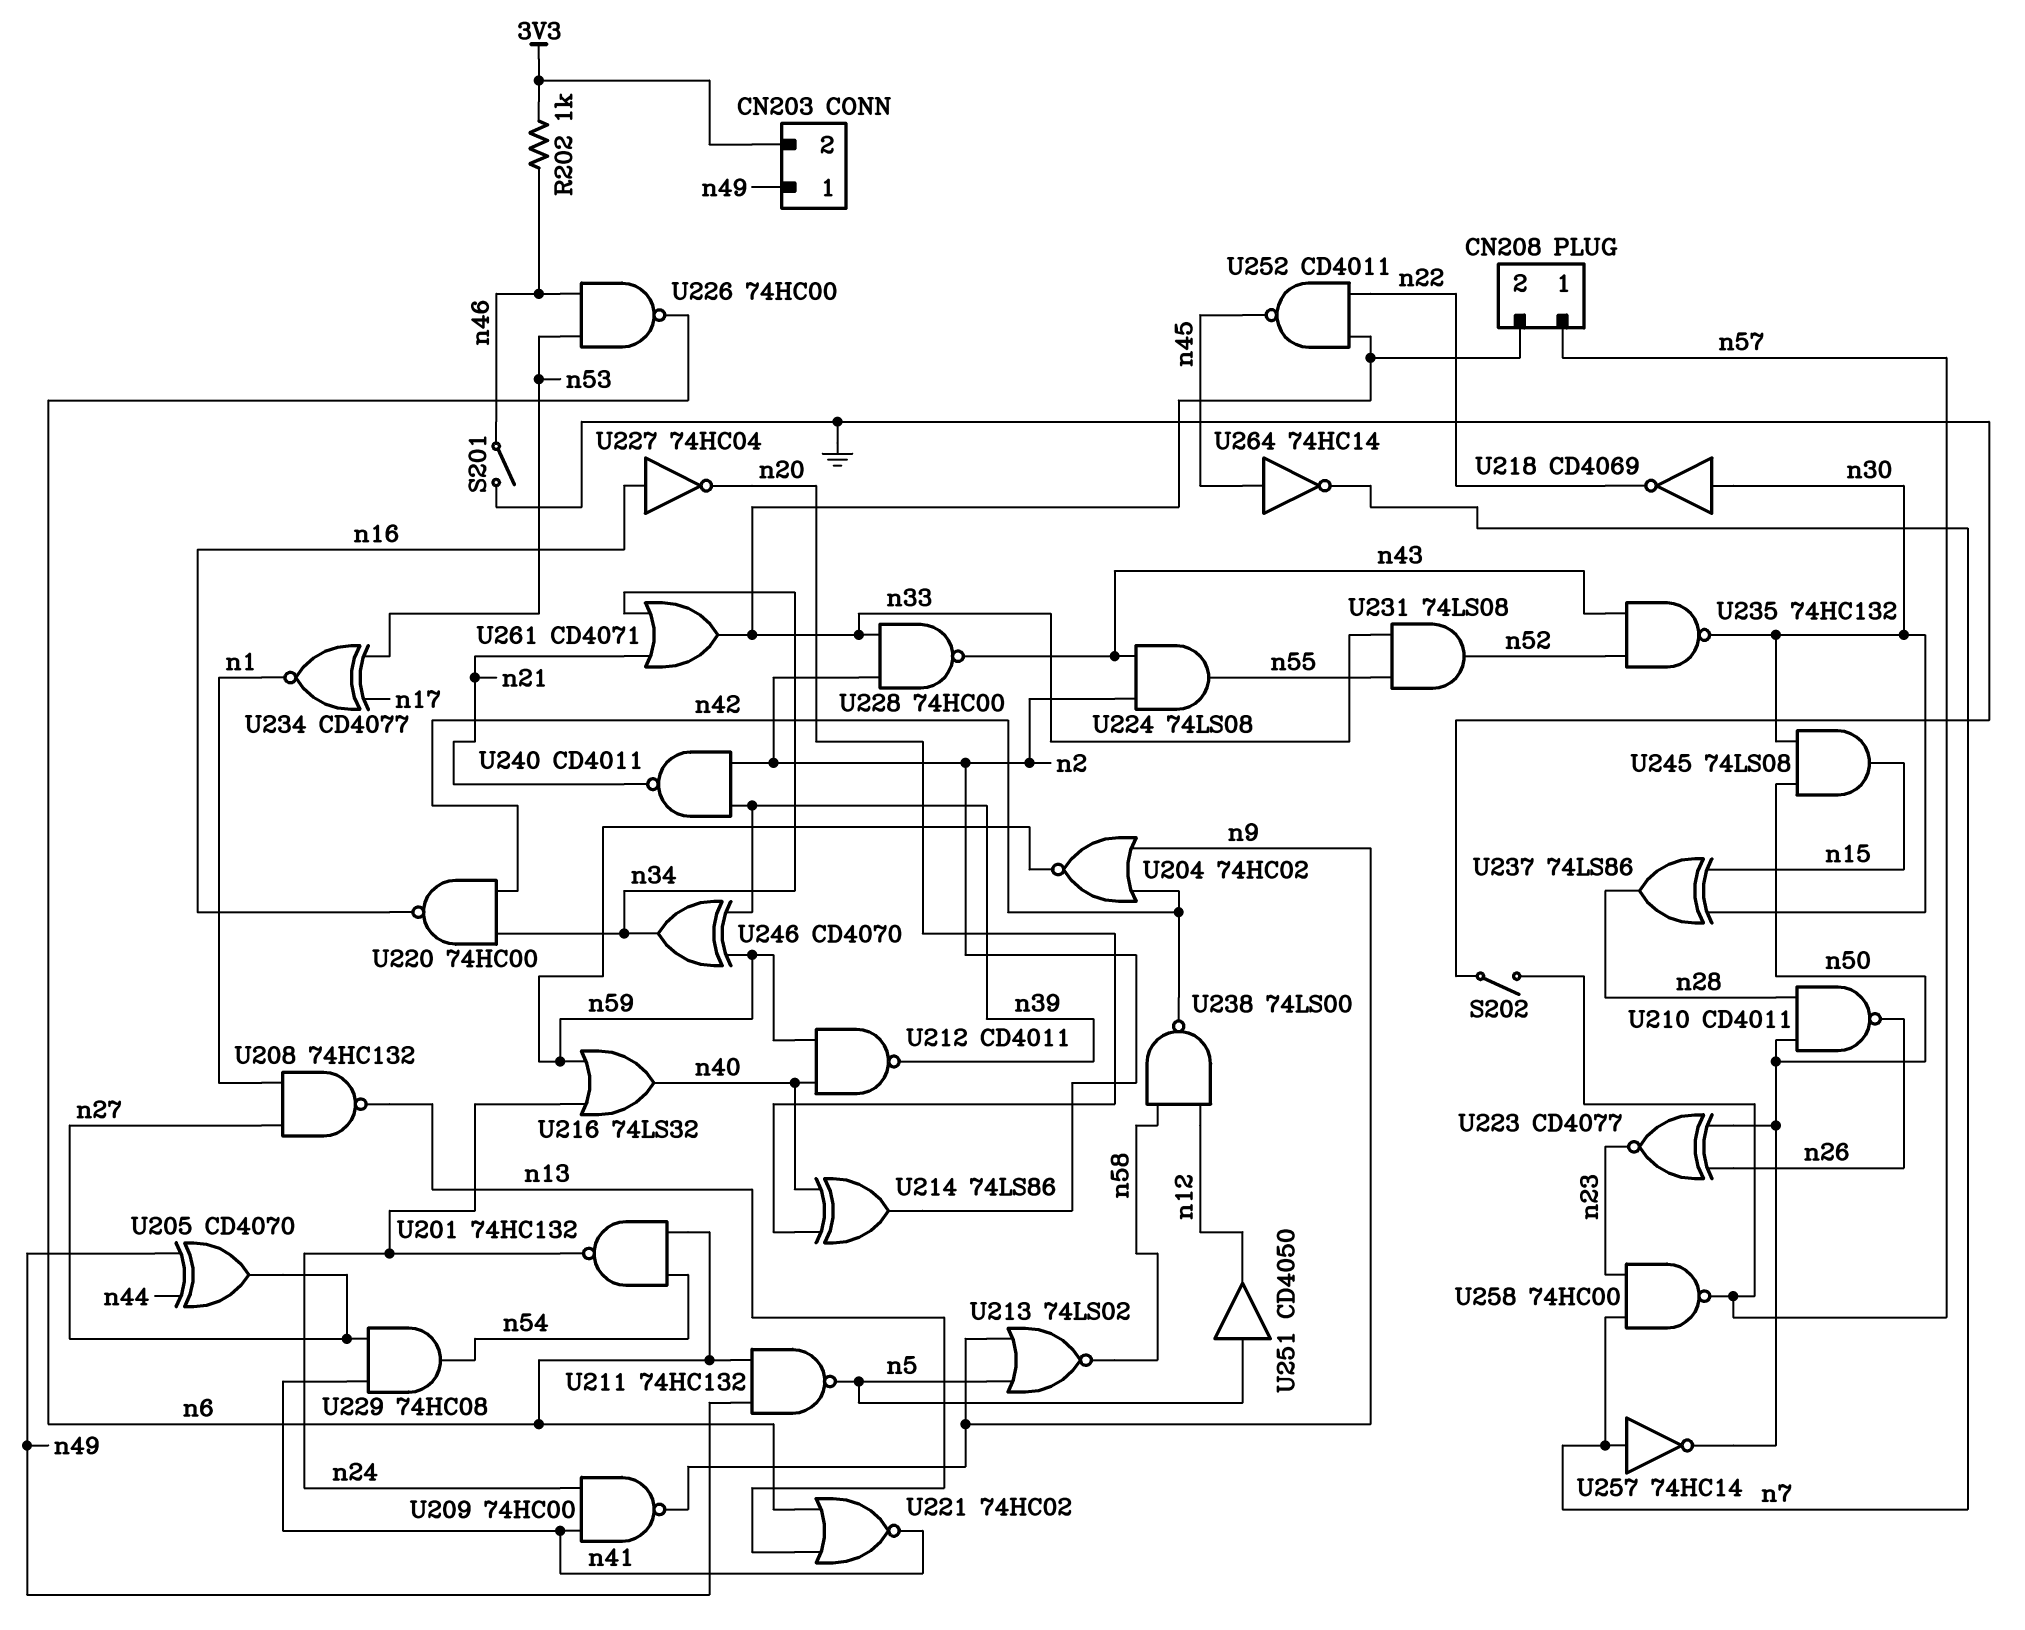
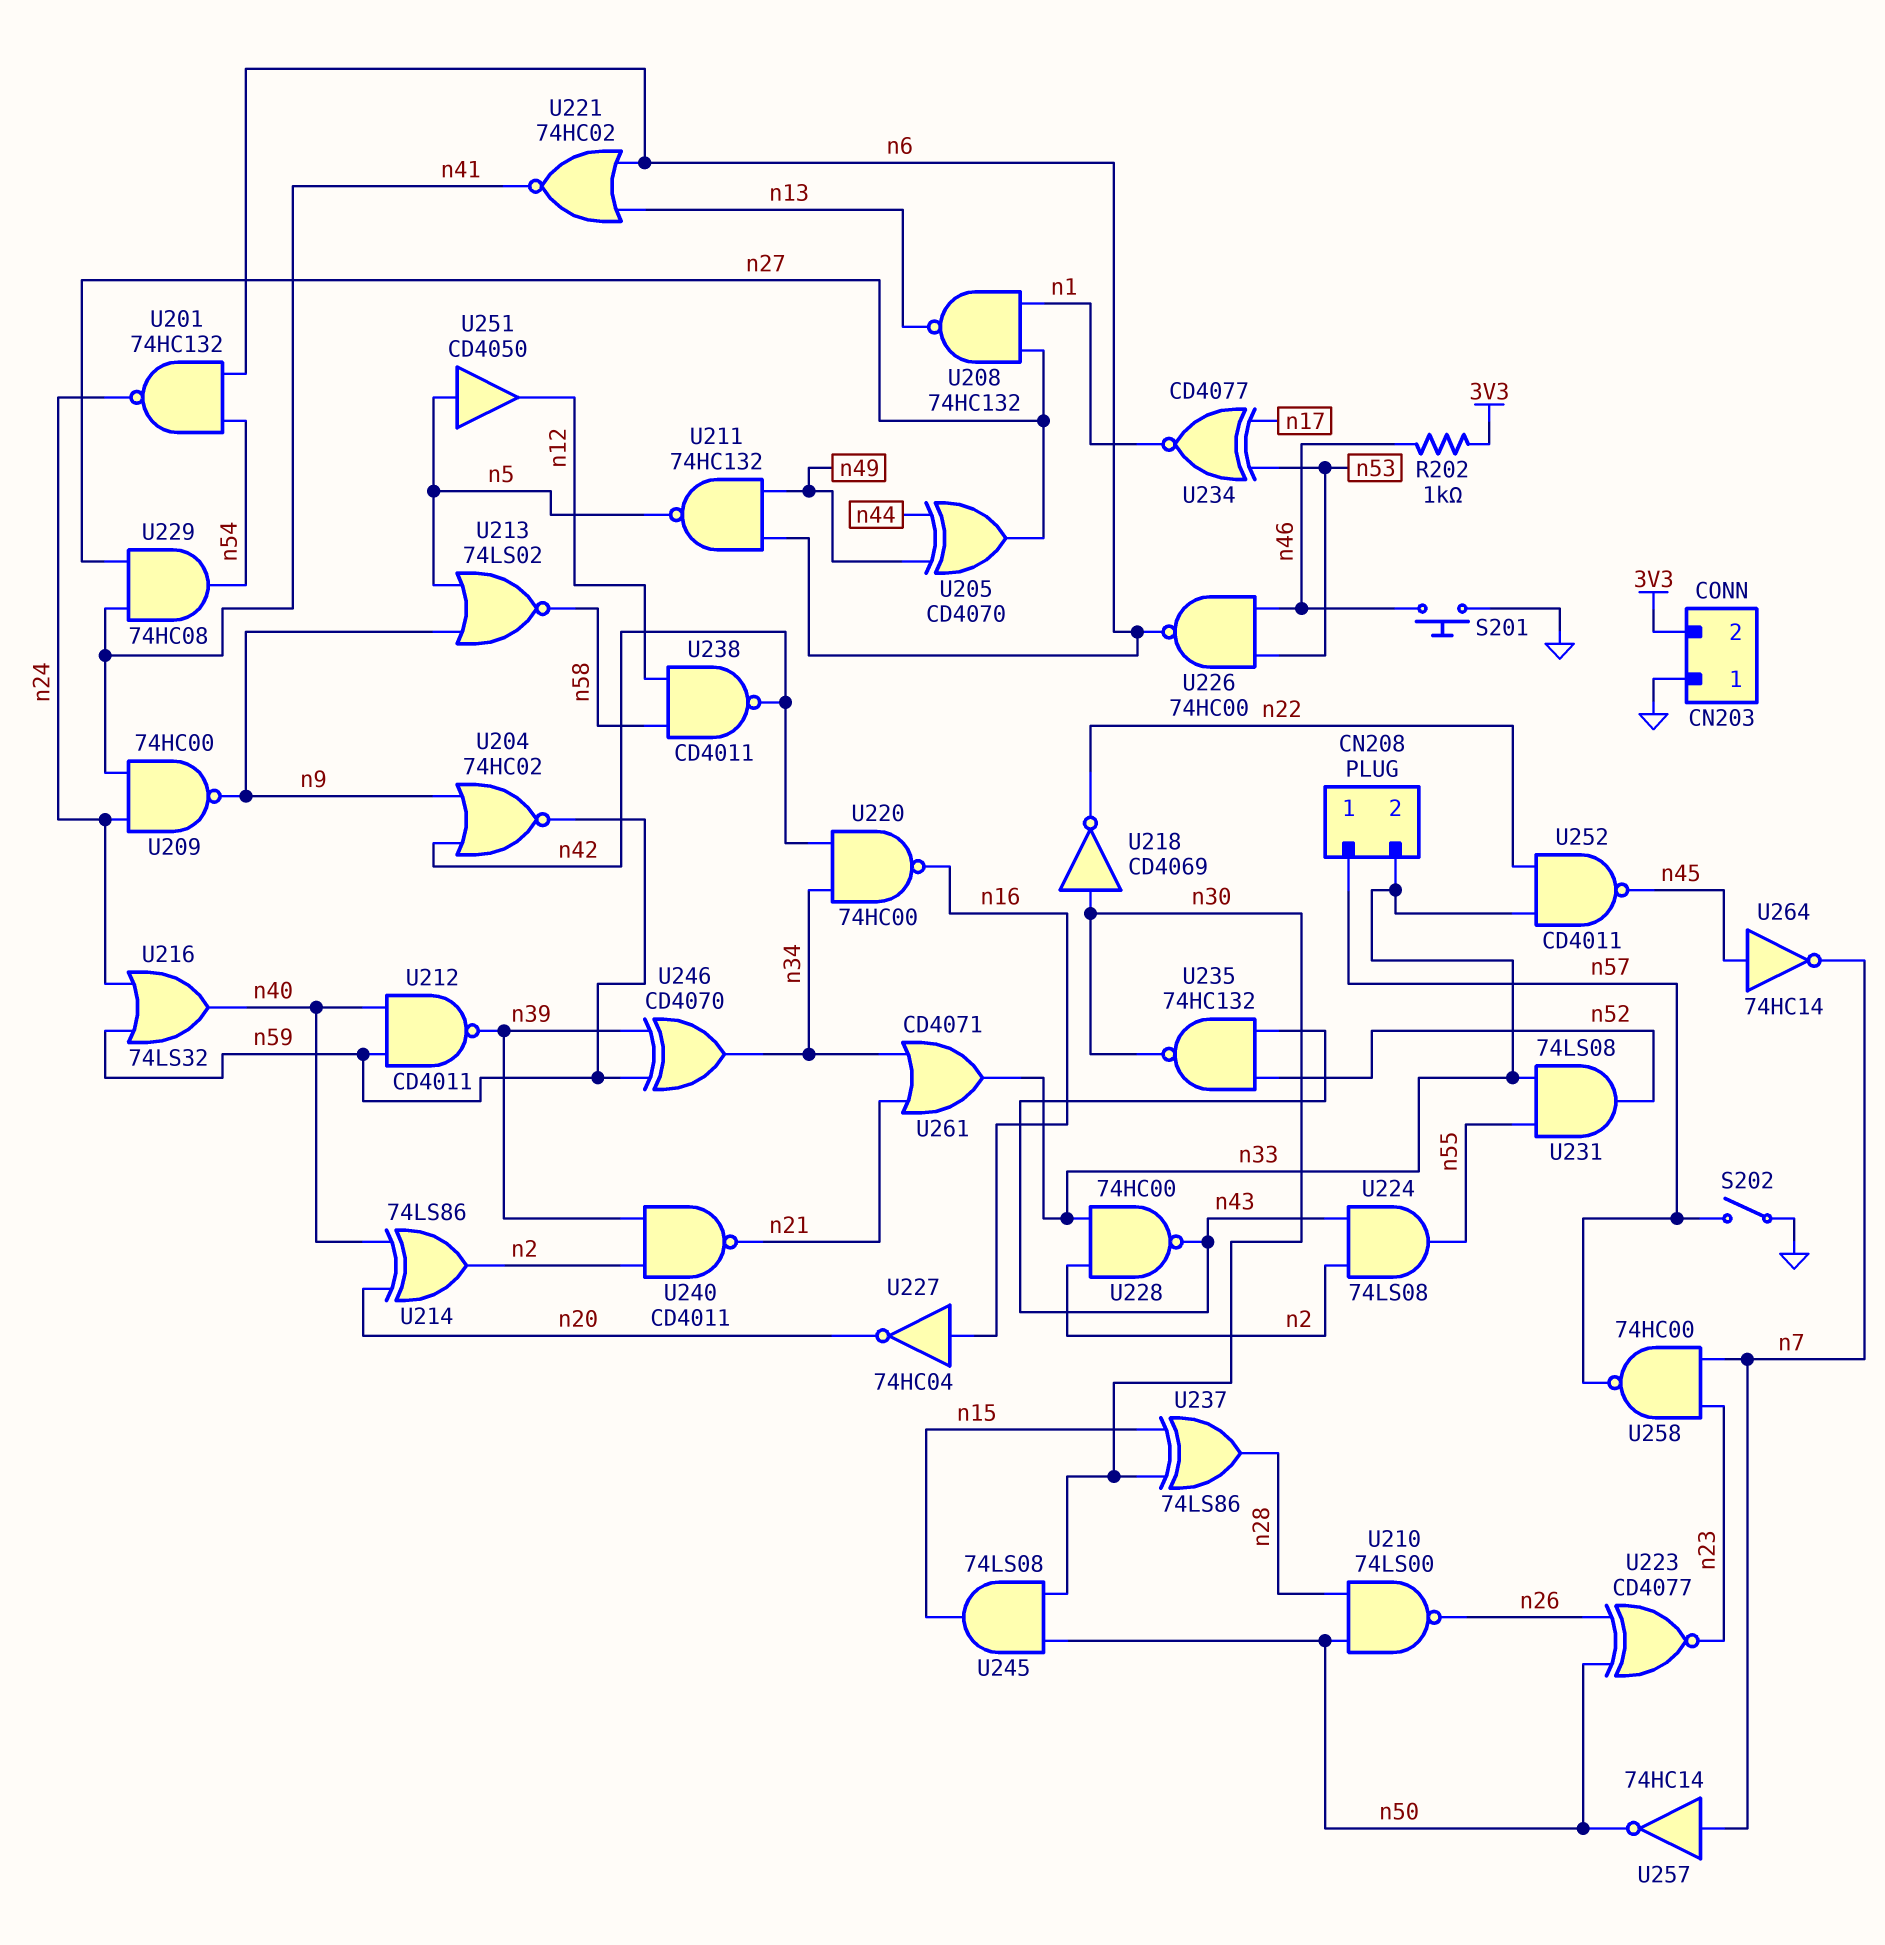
CN203 pin 1: n49 -> GND
S201: switch (GND, n46) -> button (GND, n46)
U210: NAND CD4011 (in n28, in n50, out n26) -> NAND 74LS00 (in n28, in n50, out n26)
U238: NAND 74LS00 (in n12, in n58, out n42) -> NAND CD4011 (in n12, in n58, out n42)

